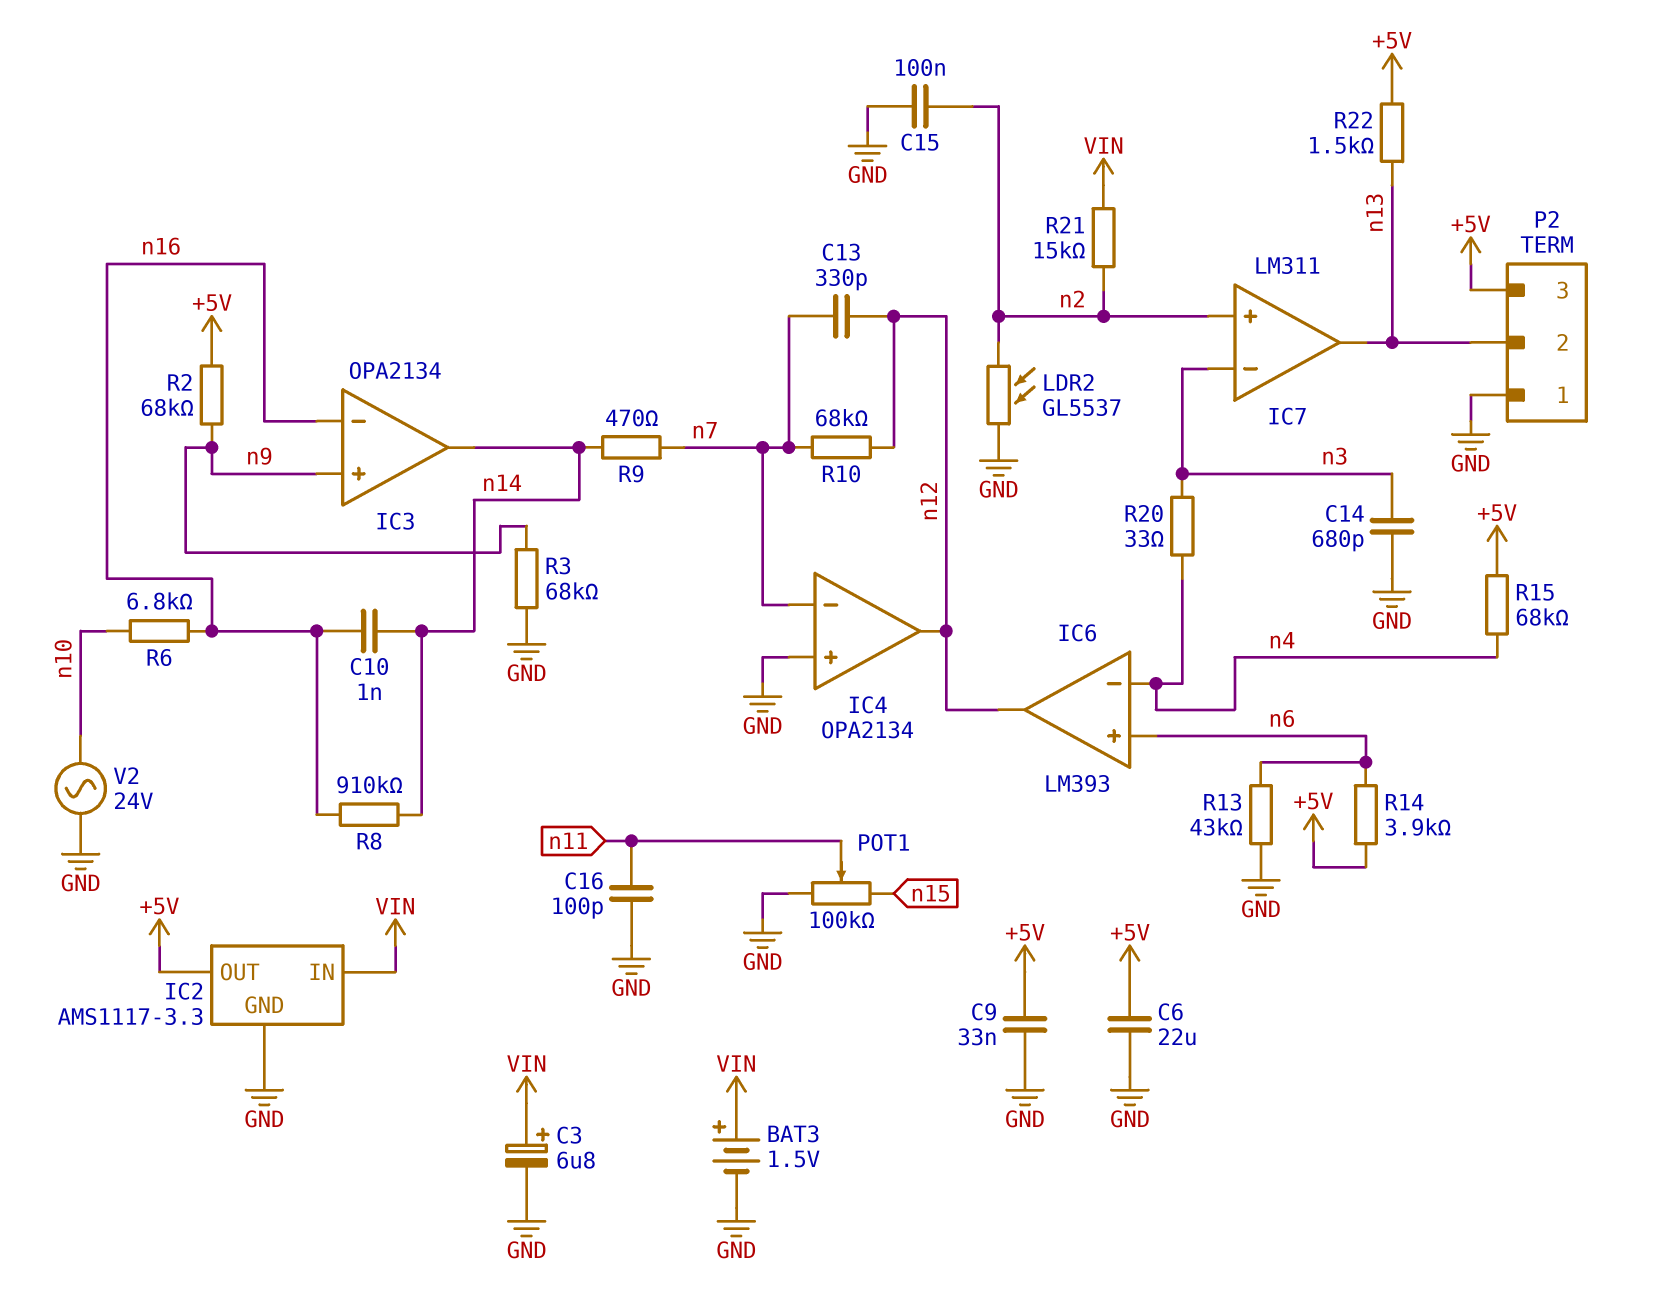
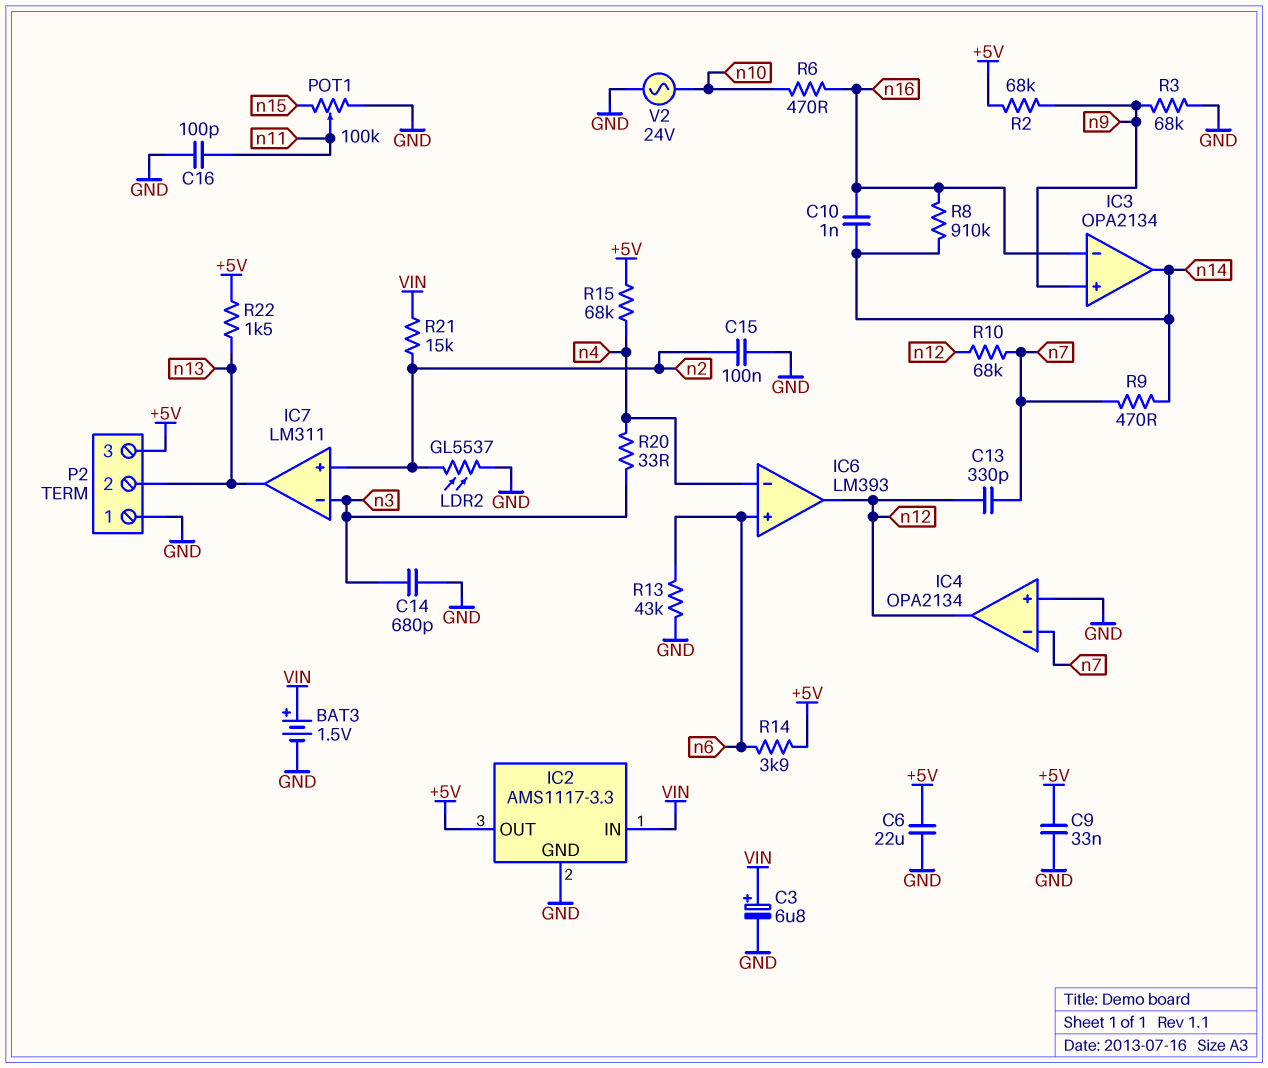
R6: 6.8k (n10, n16) -> 470 (n10, n16)

